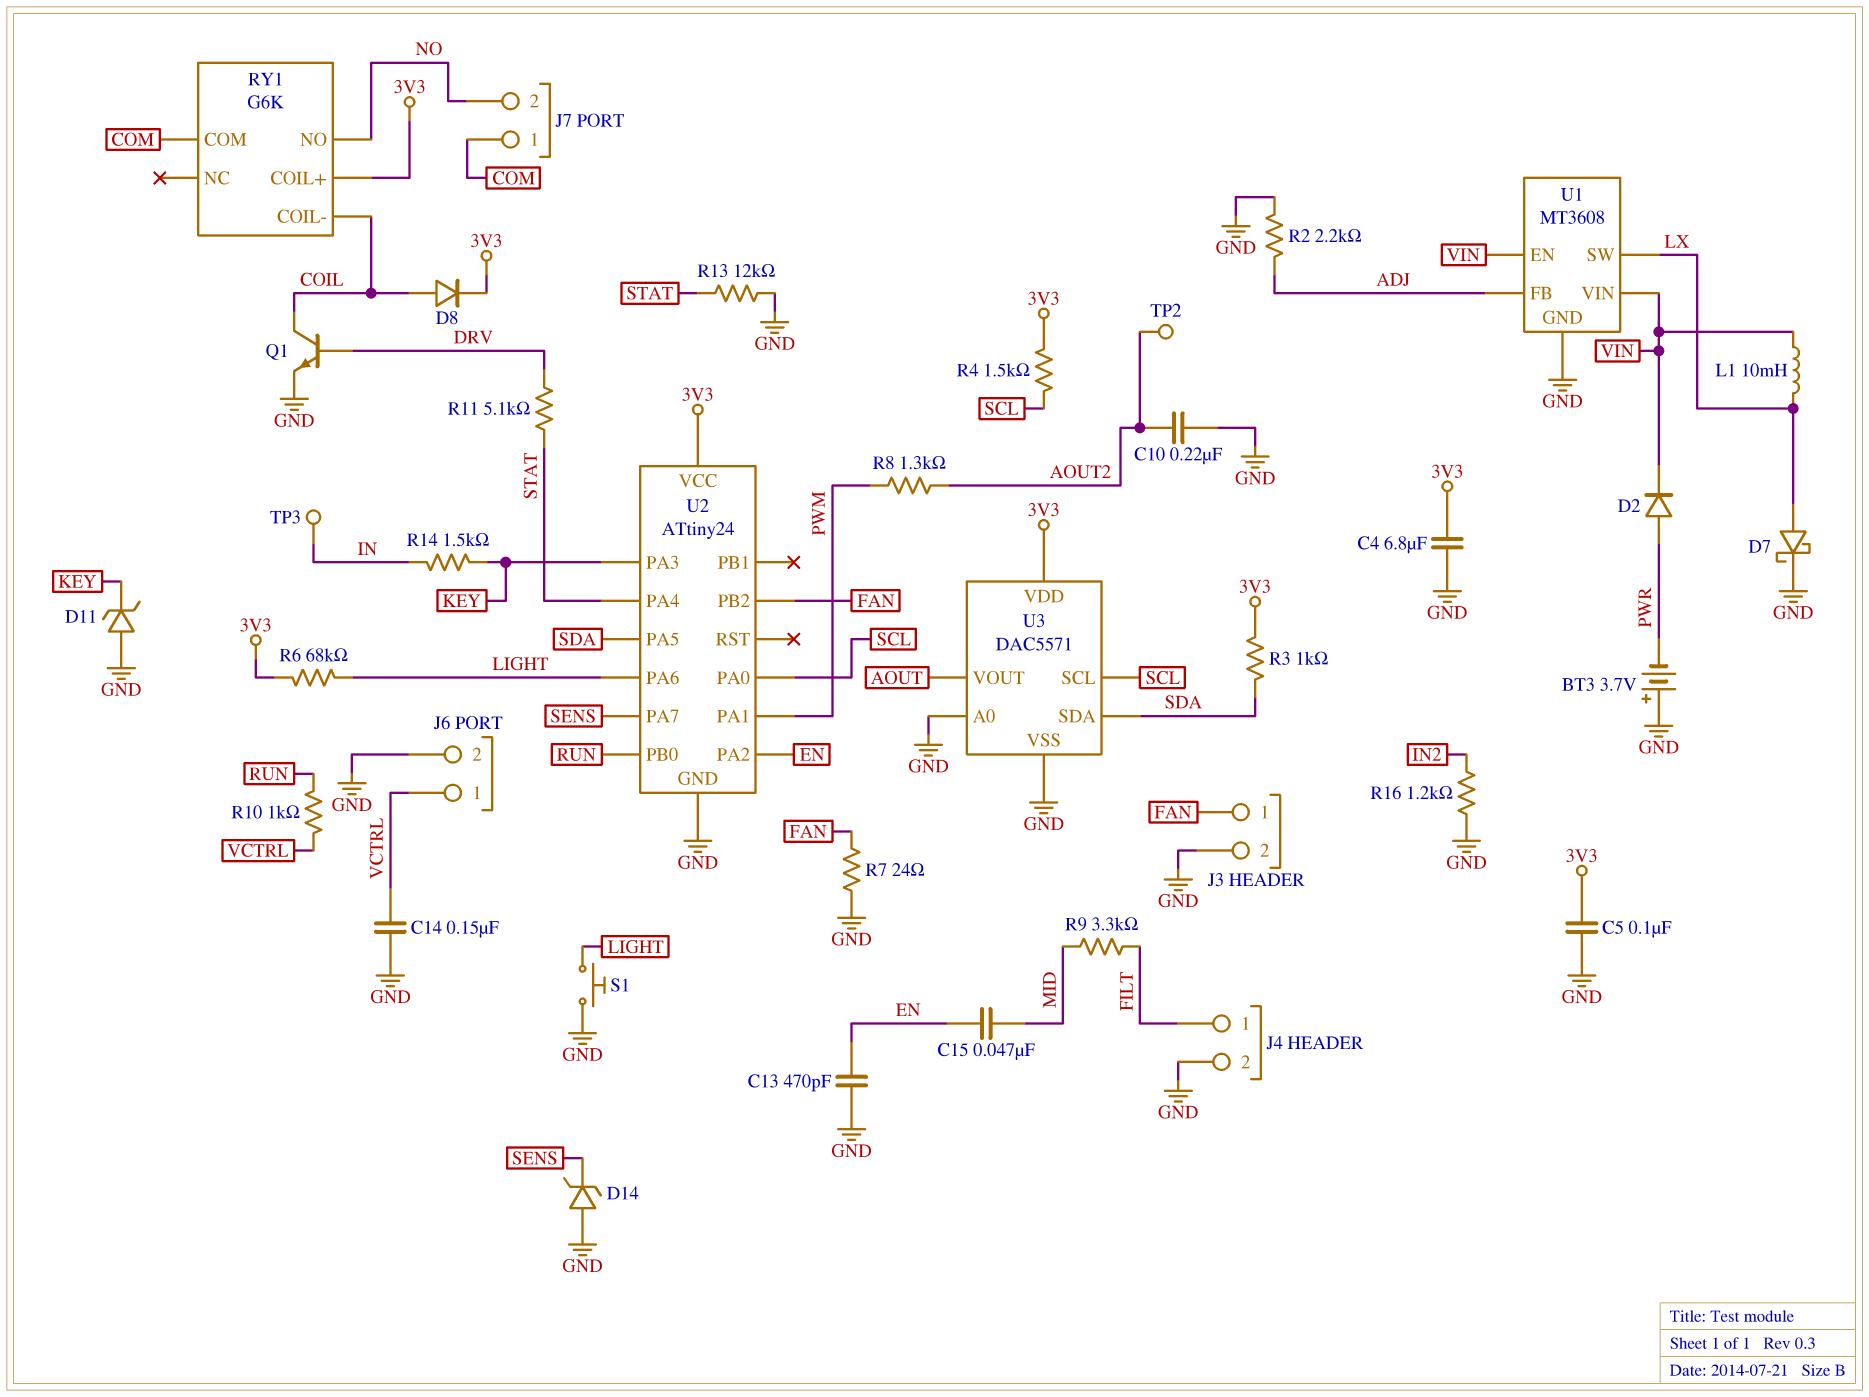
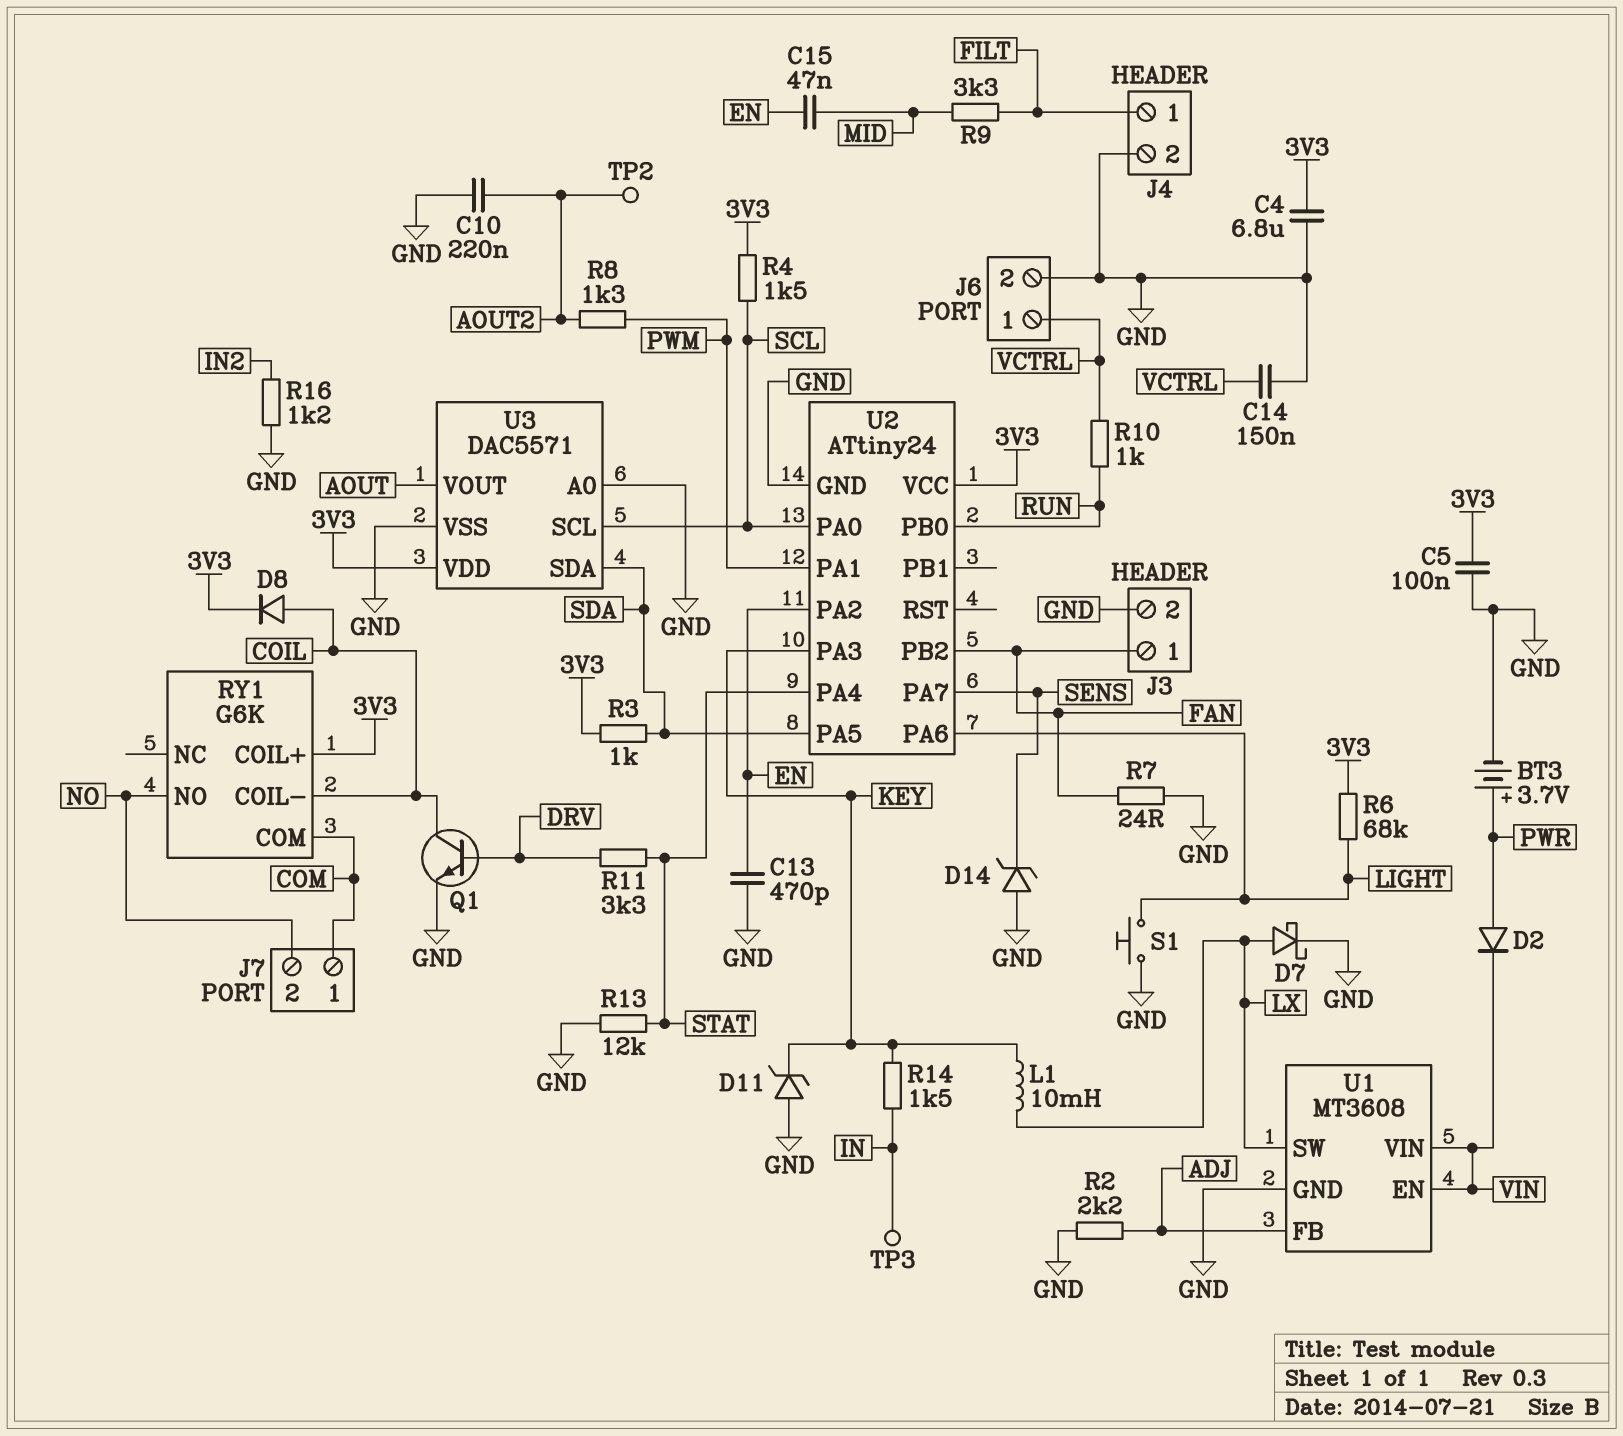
BT3: 3.7V (plus GND, minus PWR) -> 3.7V (plus PWR, minus GND)
L1: 10mH (LX, VIN) -> 10mH (KEY, LX)
R11: 5.1k (DRV, STAT) -> 3.3k (DRV, STAT)

